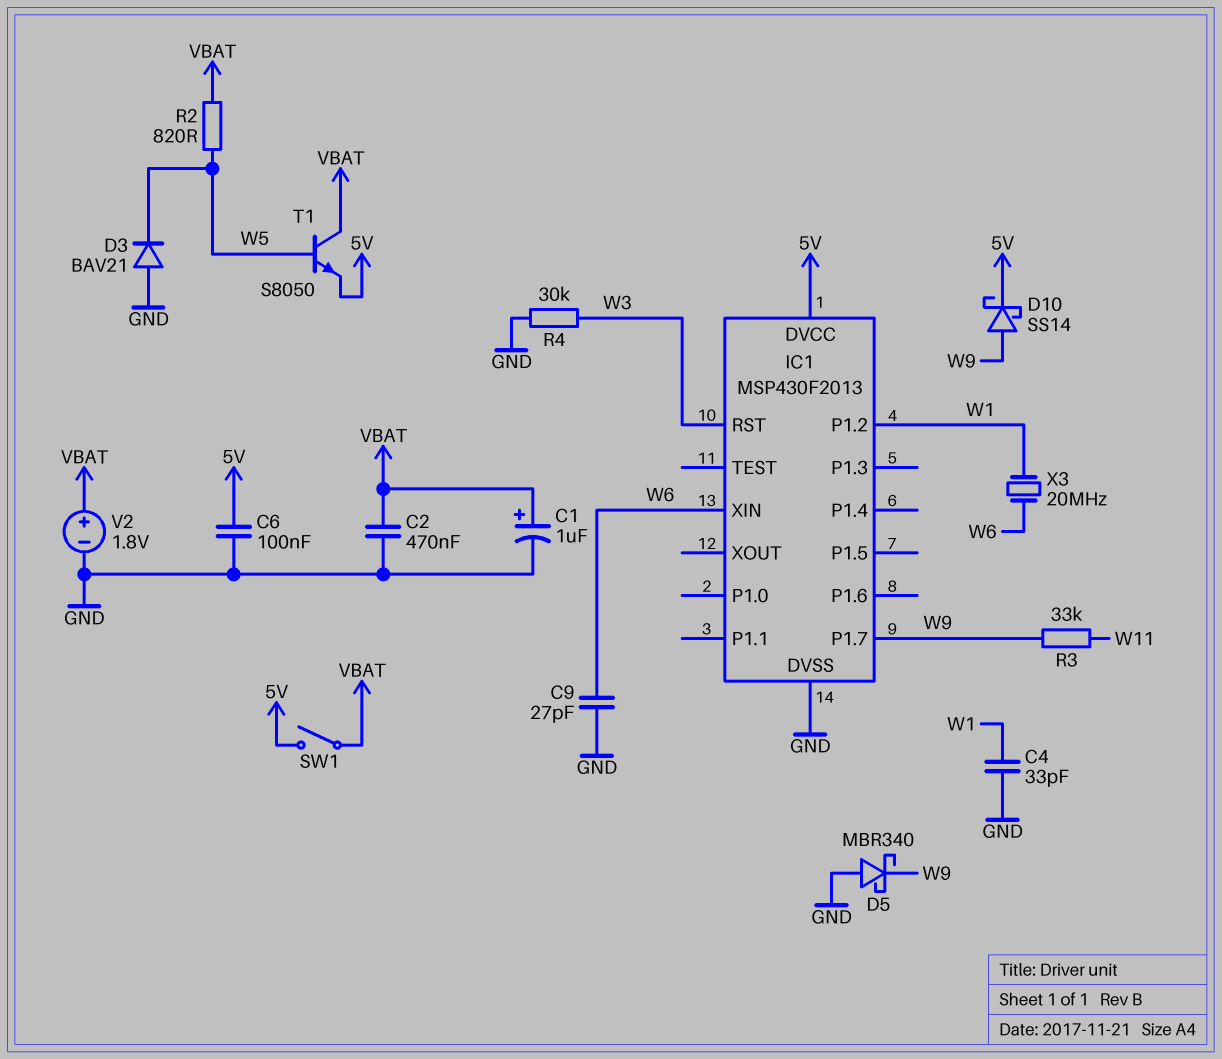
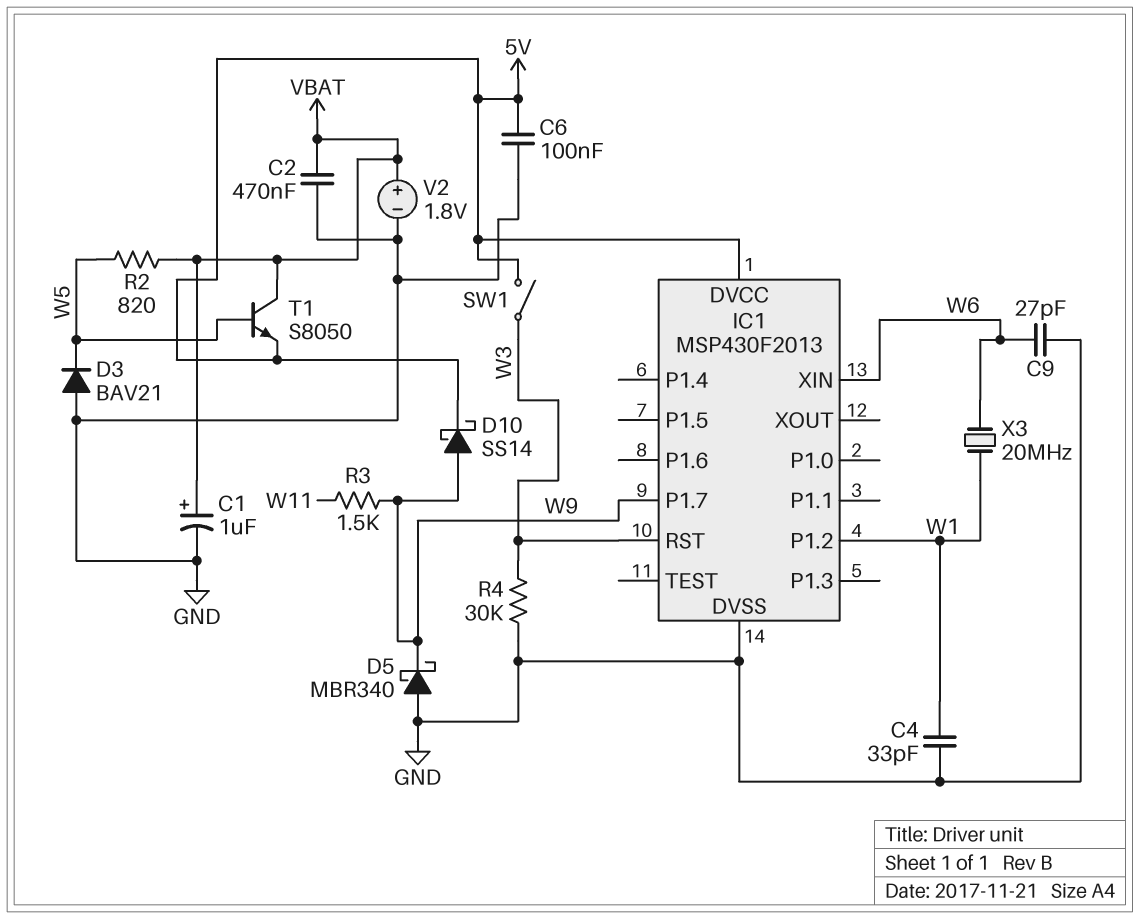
R3: 33k (W9, W11) -> 1.5k (W9, W11)
SW1: switch (5V, VBAT) -> switch (5V, W3)

